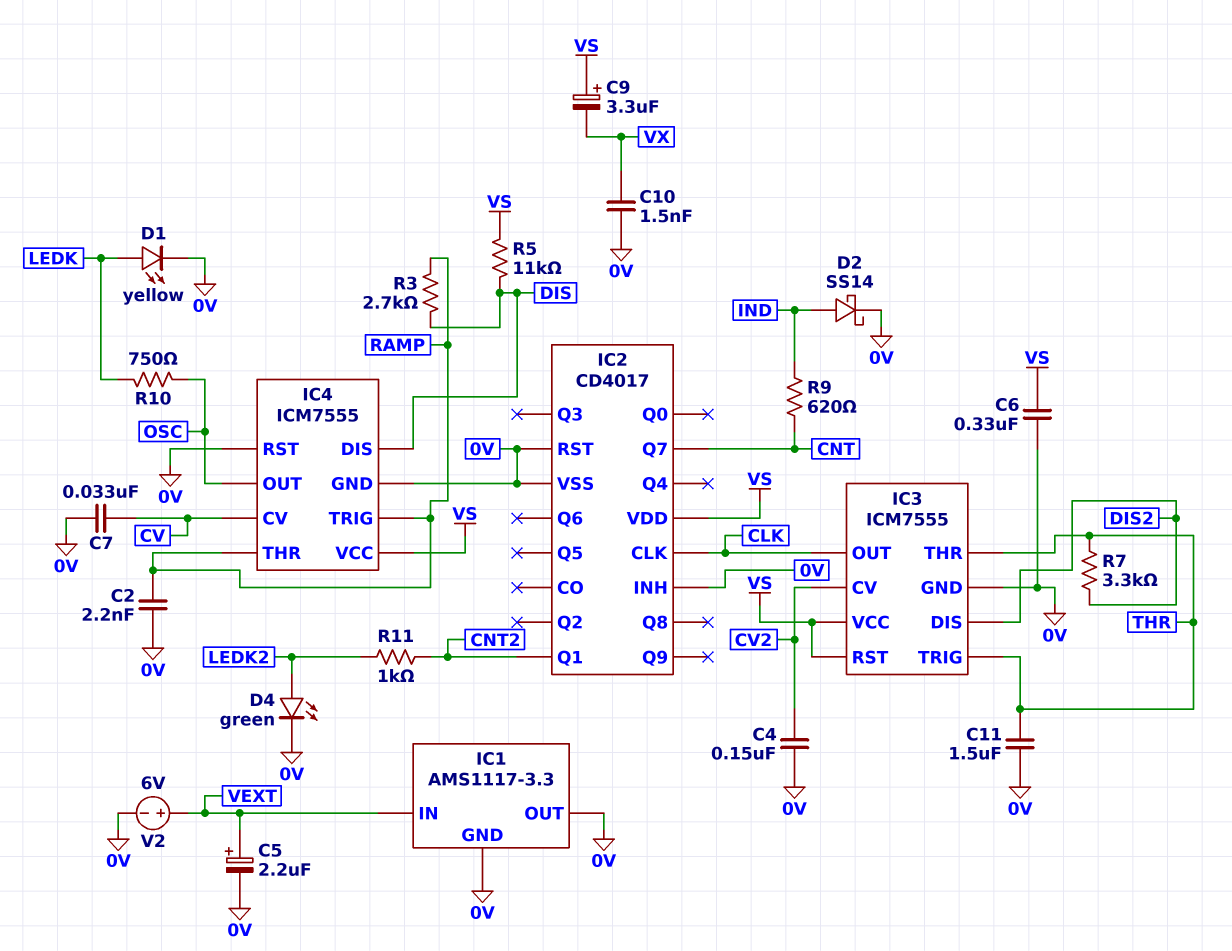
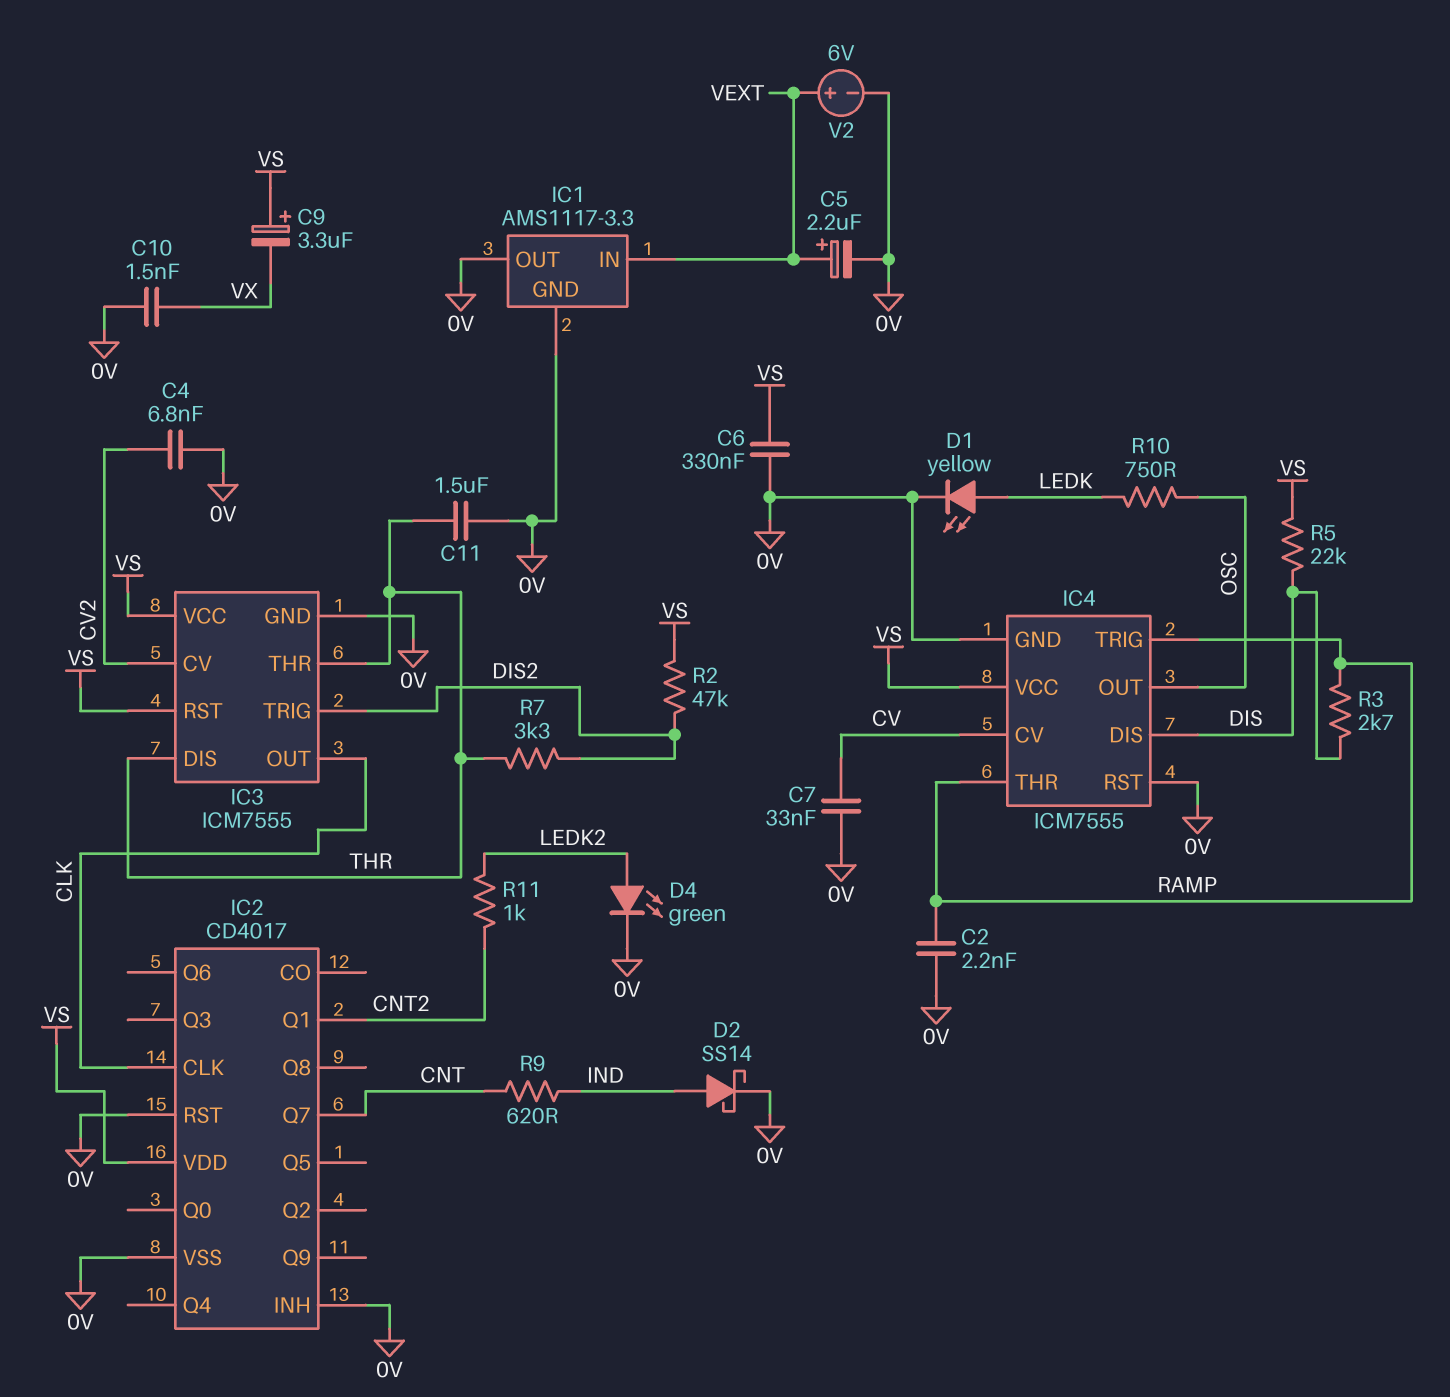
C4: 150nF (0V, CV2) -> 6.8nF (0V, CV2)
IC3 pin DIS: DIS2 -> THR
IC3 pin TRIG: THR -> DIS2
R2: none -> 47k (DIS2, VS)
R5: 11k (DIS, VS) -> 22k (DIS, VS)

